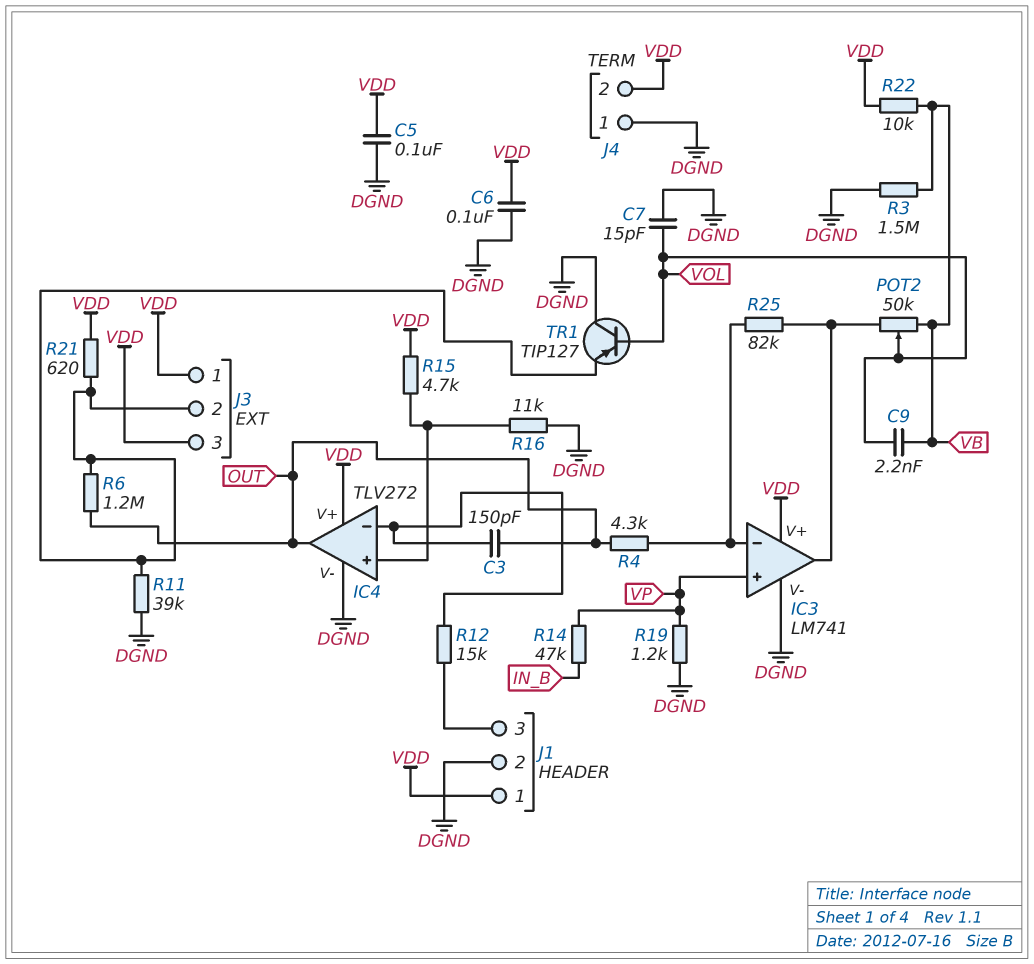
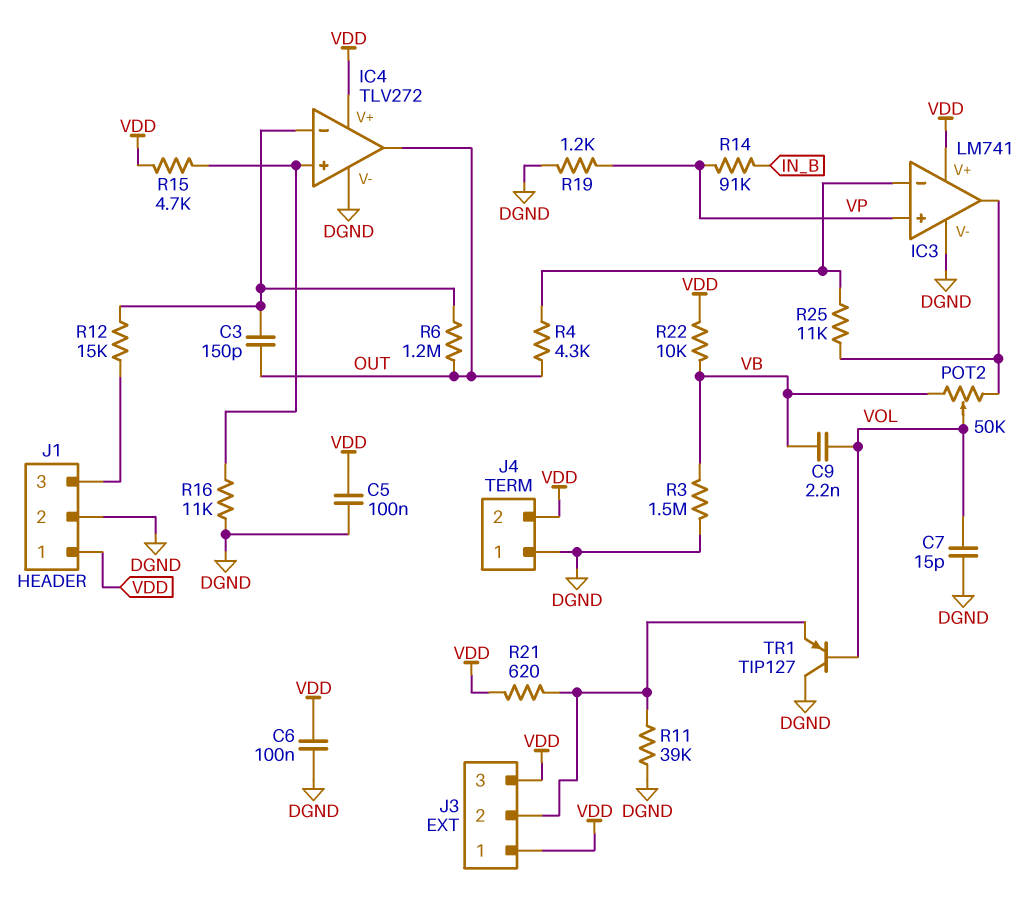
R6: 1.2M (J3/2, OUT) -> 1.2M (IC4/in-, OUT)
R14: 47k (IN_B, VP) -> 91k (IN_B, VP)
R25: 82k (IC3/in-, IC3/out) -> 11k (IC3/in-, IC3/out)

